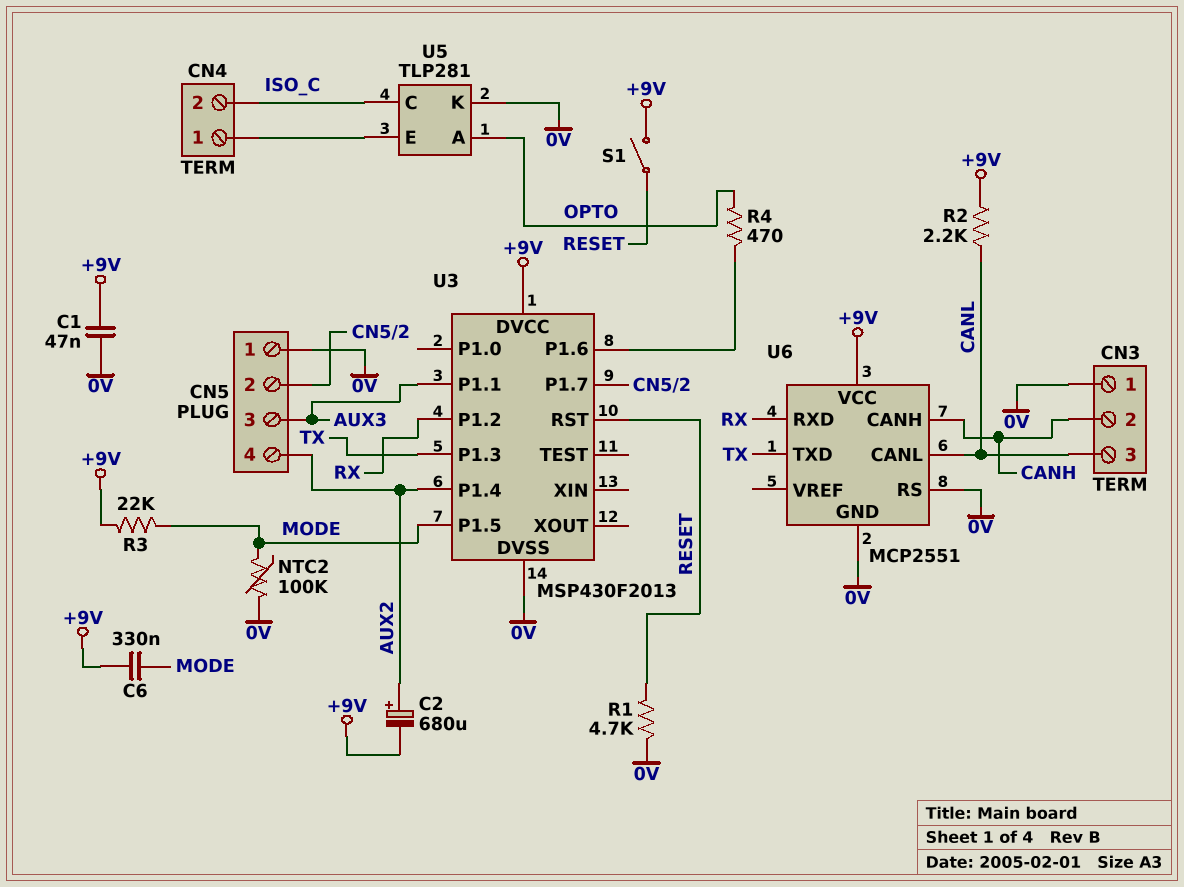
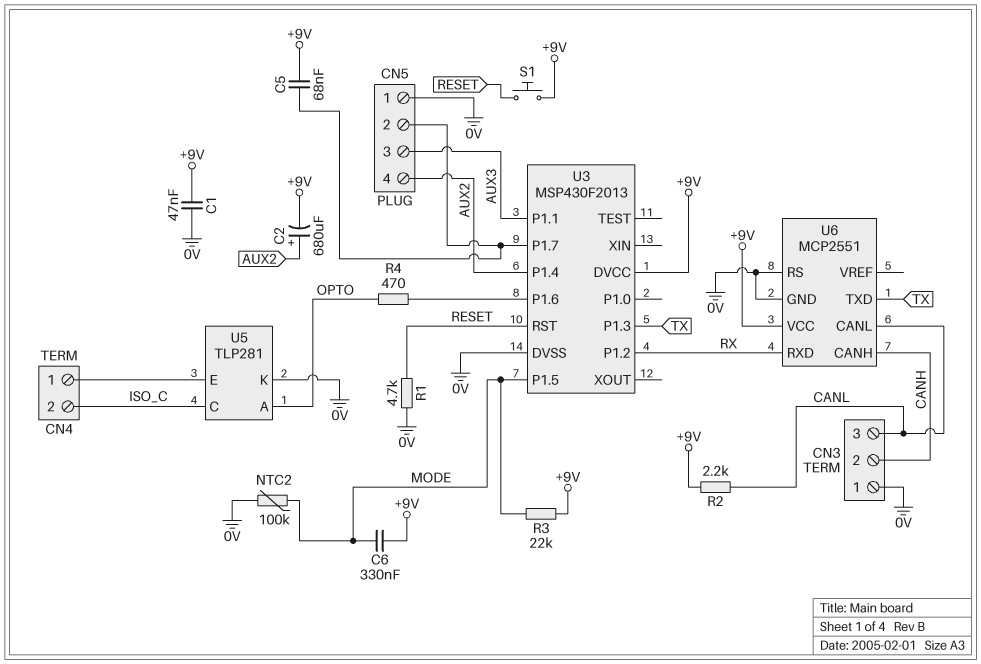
C5: none -> 68nF (+9V, CN5/2)
S1: switch (+9V, RESET) -> button (+9V, RESET)

